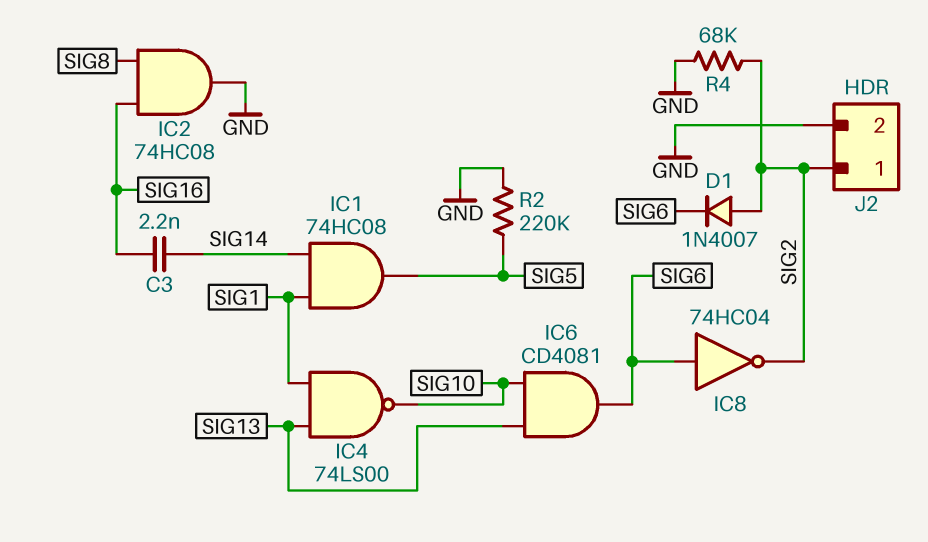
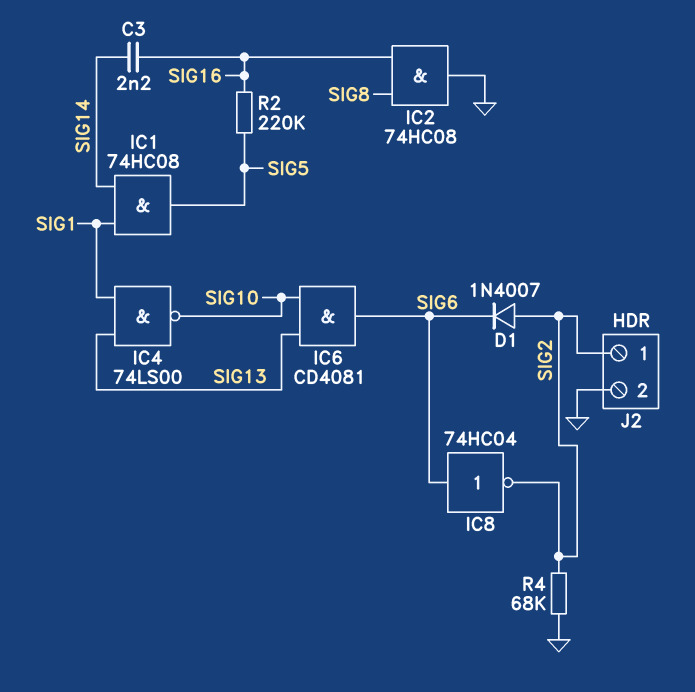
R2: 220k (GND, SIG5) -> 220k (SIG5, SIG16)

